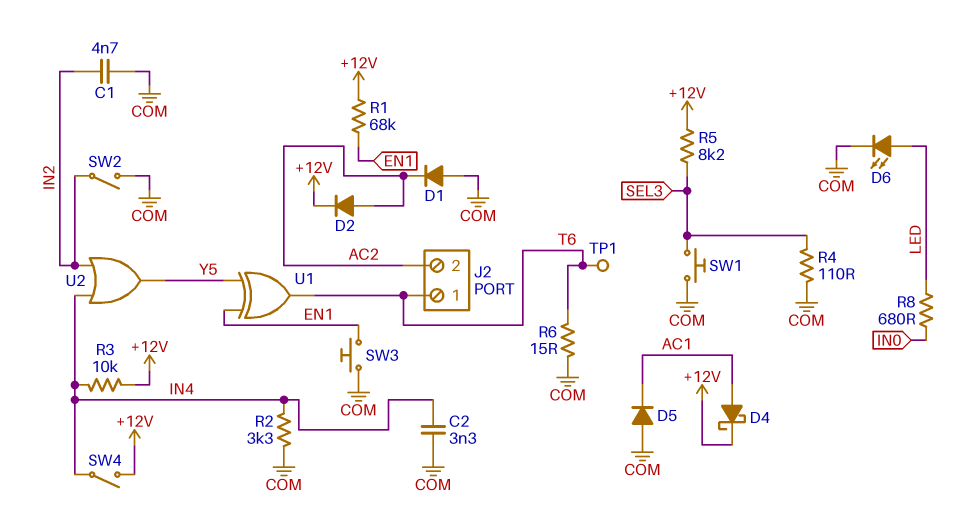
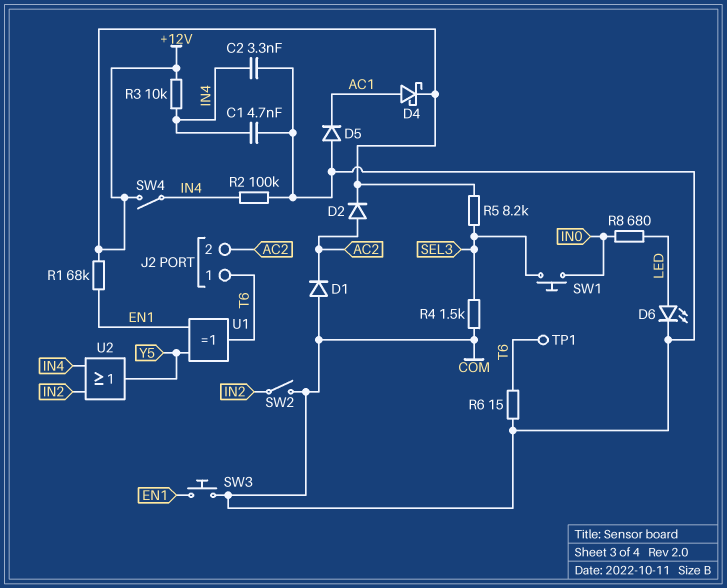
C1: 4.7nF (COM, IN2) -> 4.7nF (COM, IN4)
R2: 3.3k (COM, IN4) -> 100k (COM, IN4)
R4: 110 (COM, SEL3) -> 1.5k (COM, SEL3)
SW1: button (COM, SEL3) -> button (IN0, SEL3)

